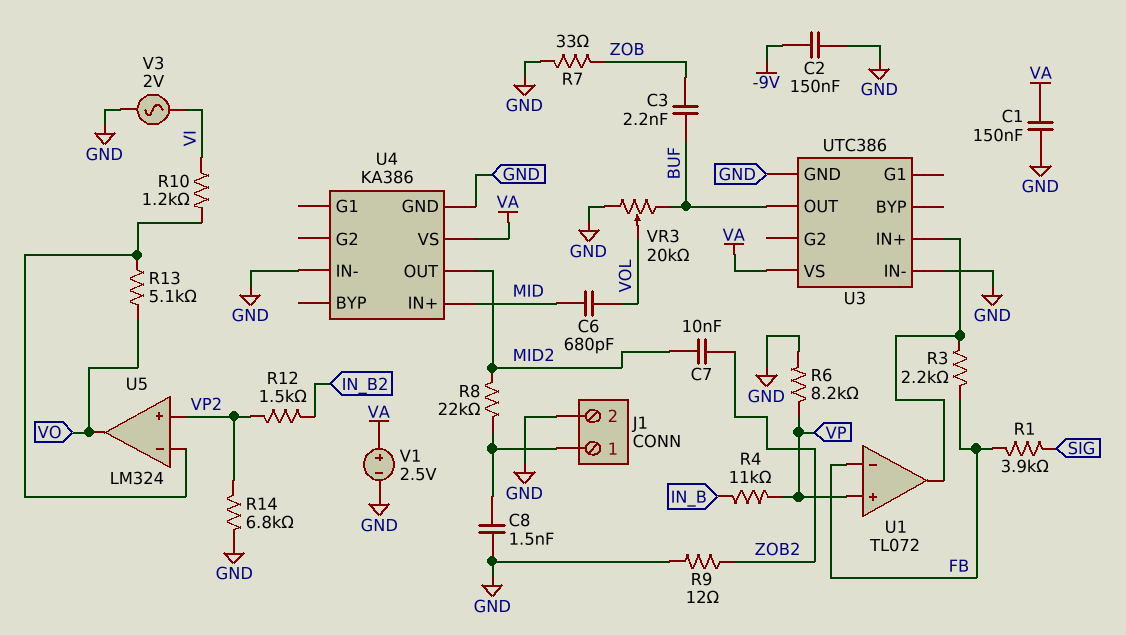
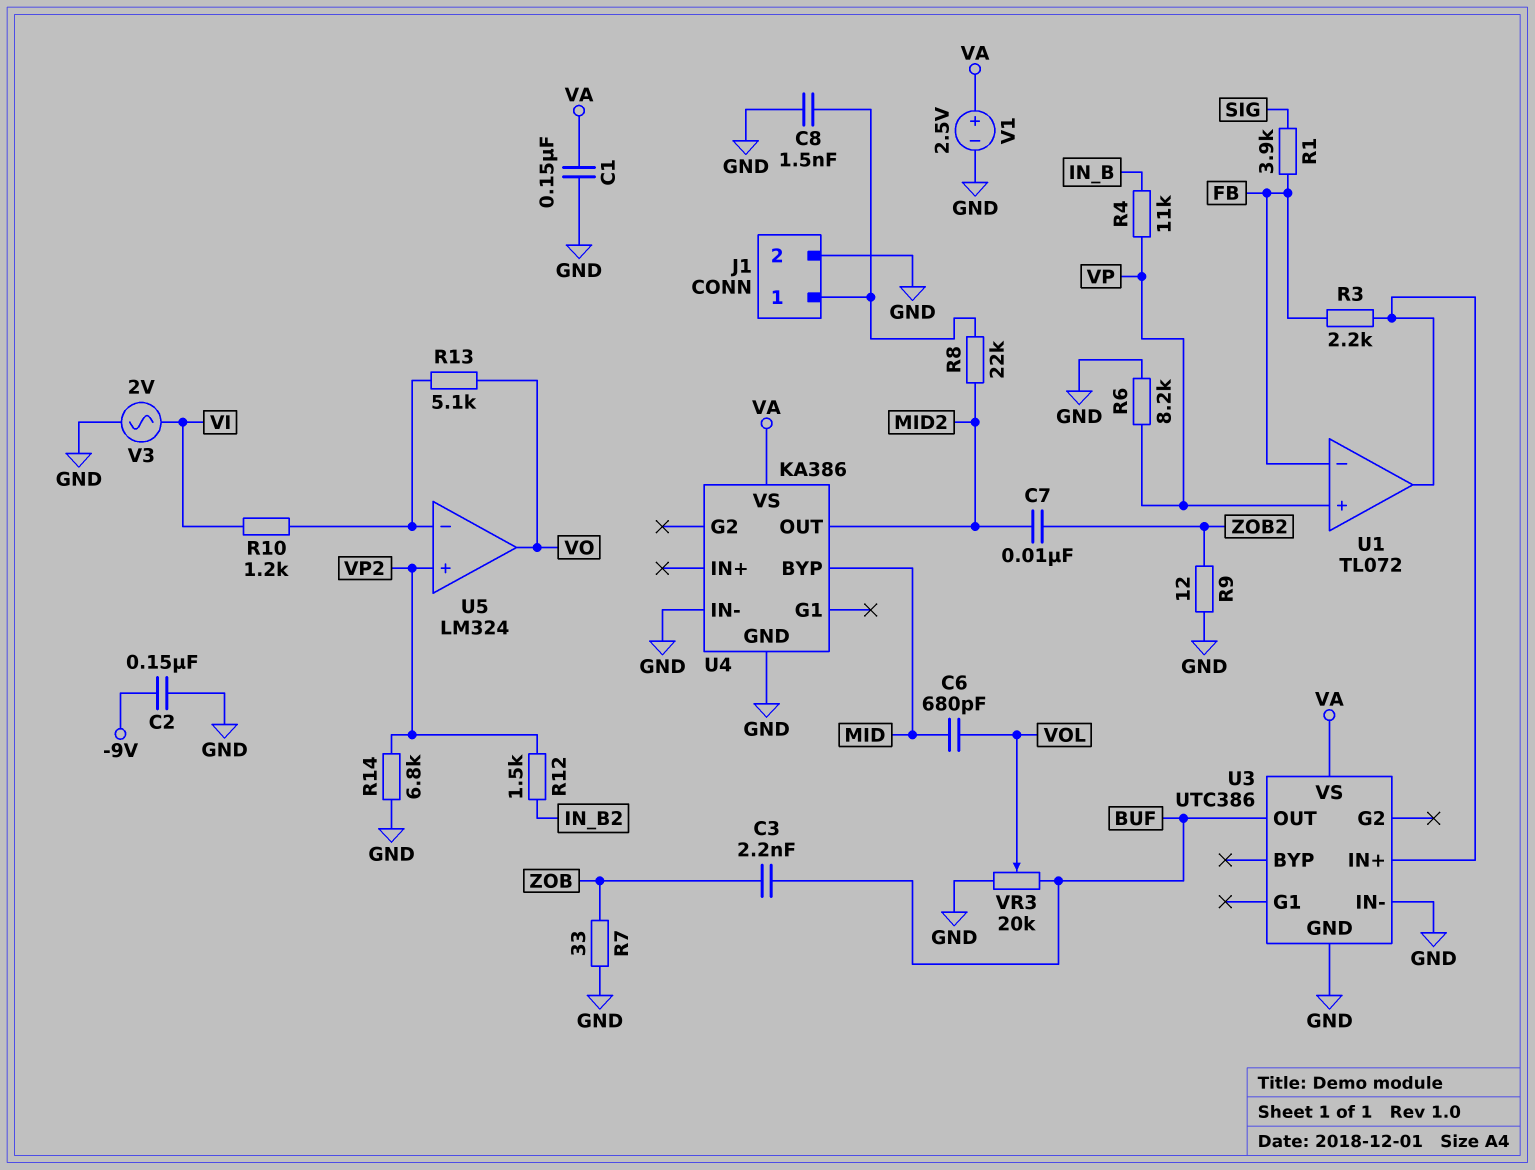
U4 pin BYP: none -> MID
U4 pin IN+: MID -> none

